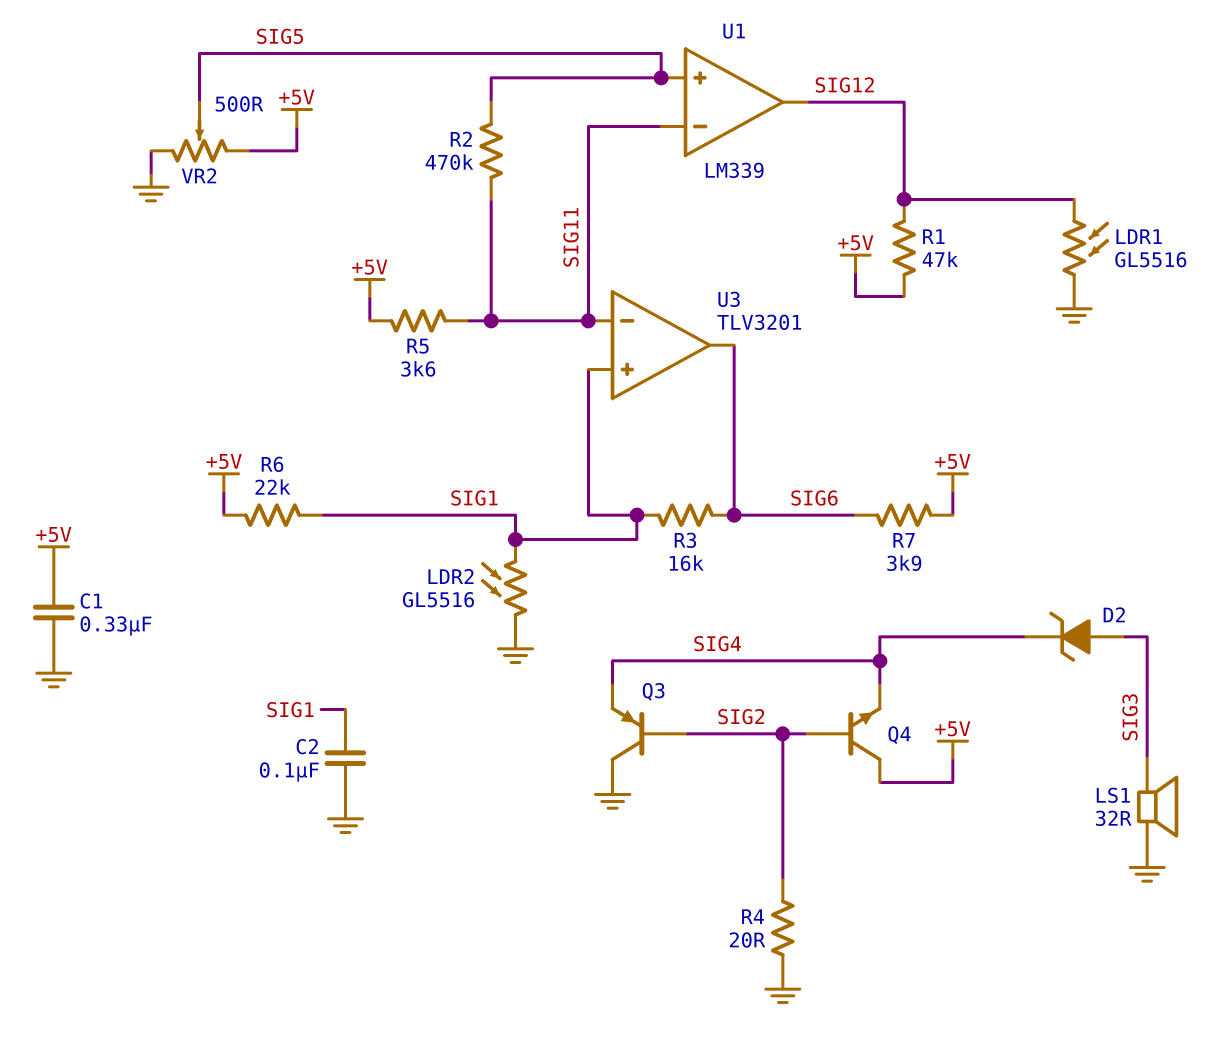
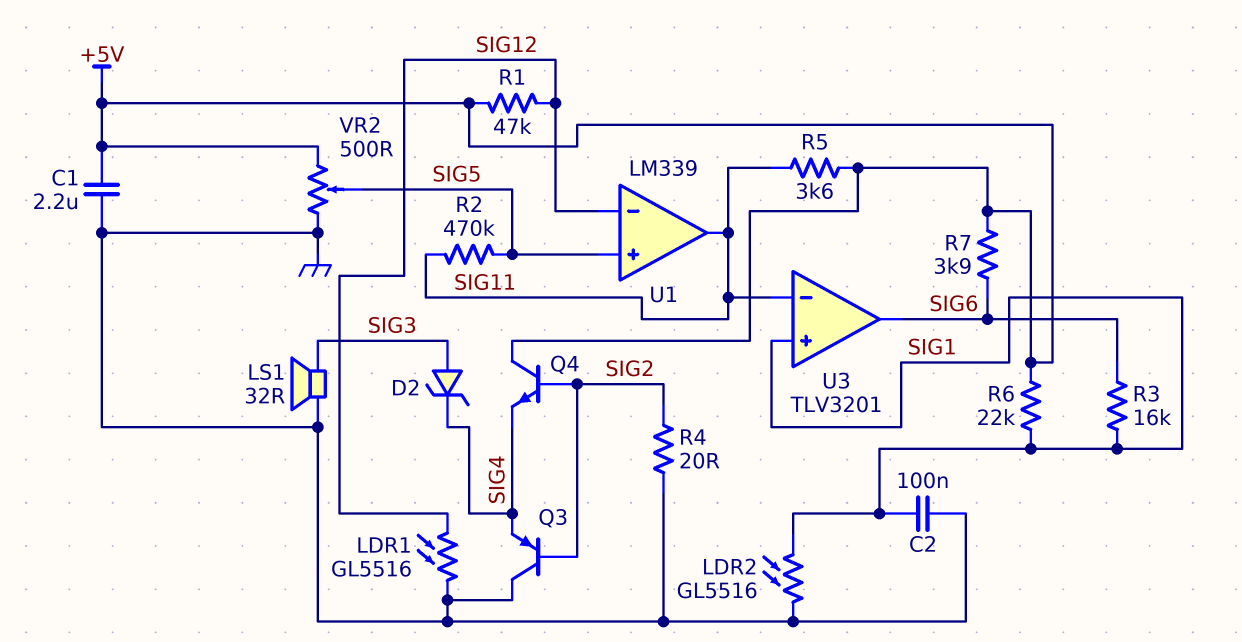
C1: 330nF (+5V, GND) -> 2.2uF (+5V, GND)
U1 pin in-: SIG11 -> SIG12
U1 pin out: SIG12 -> SIG11

